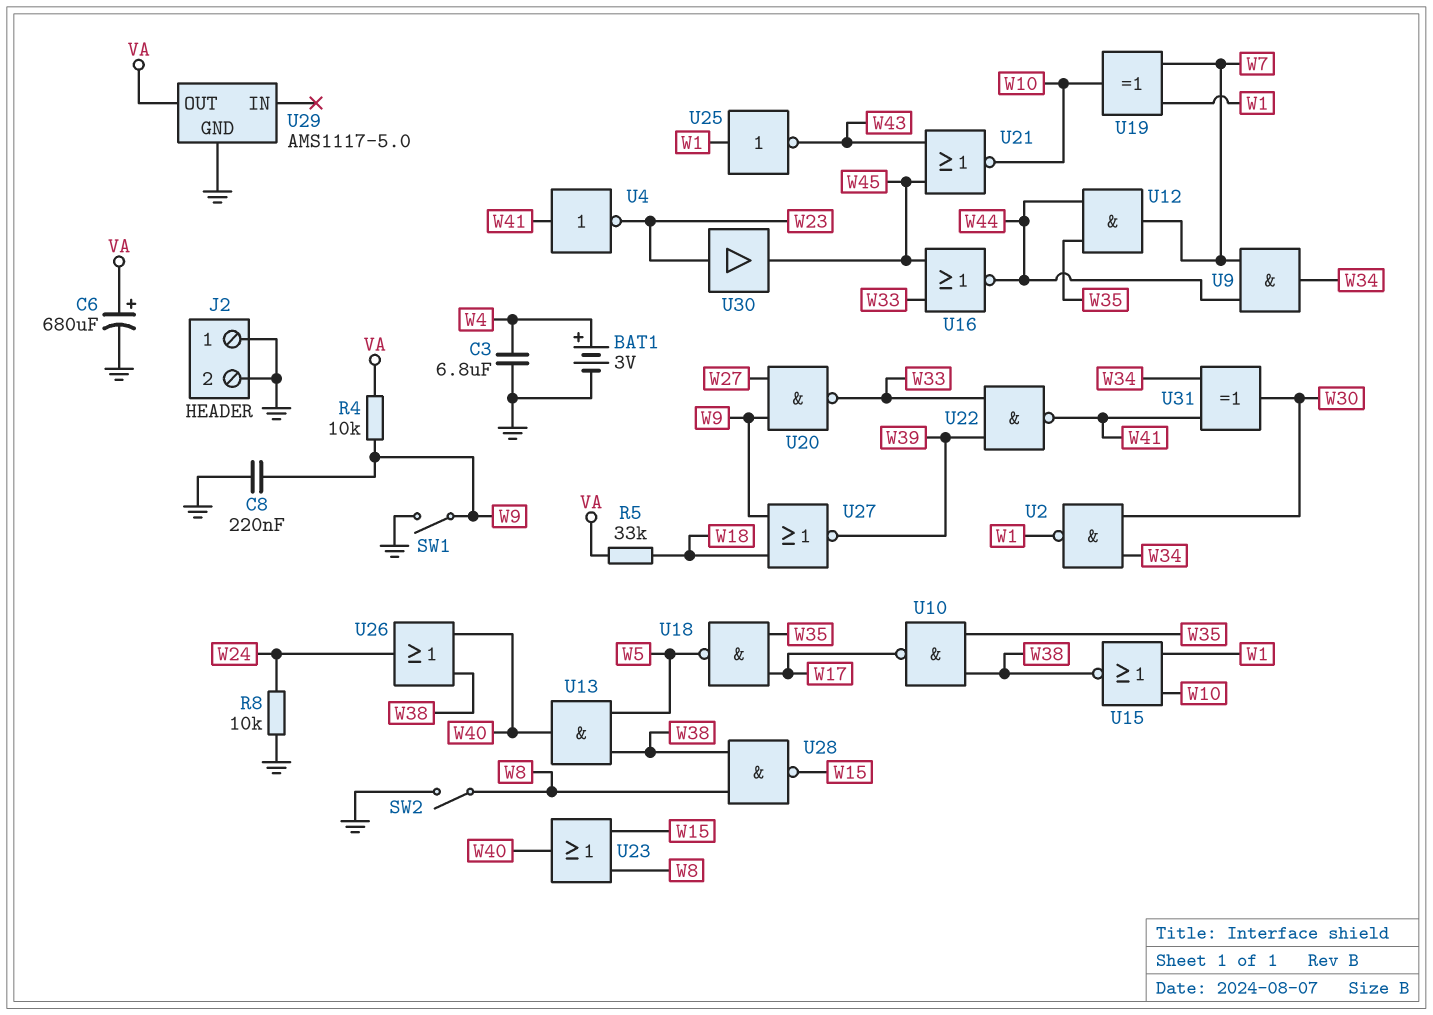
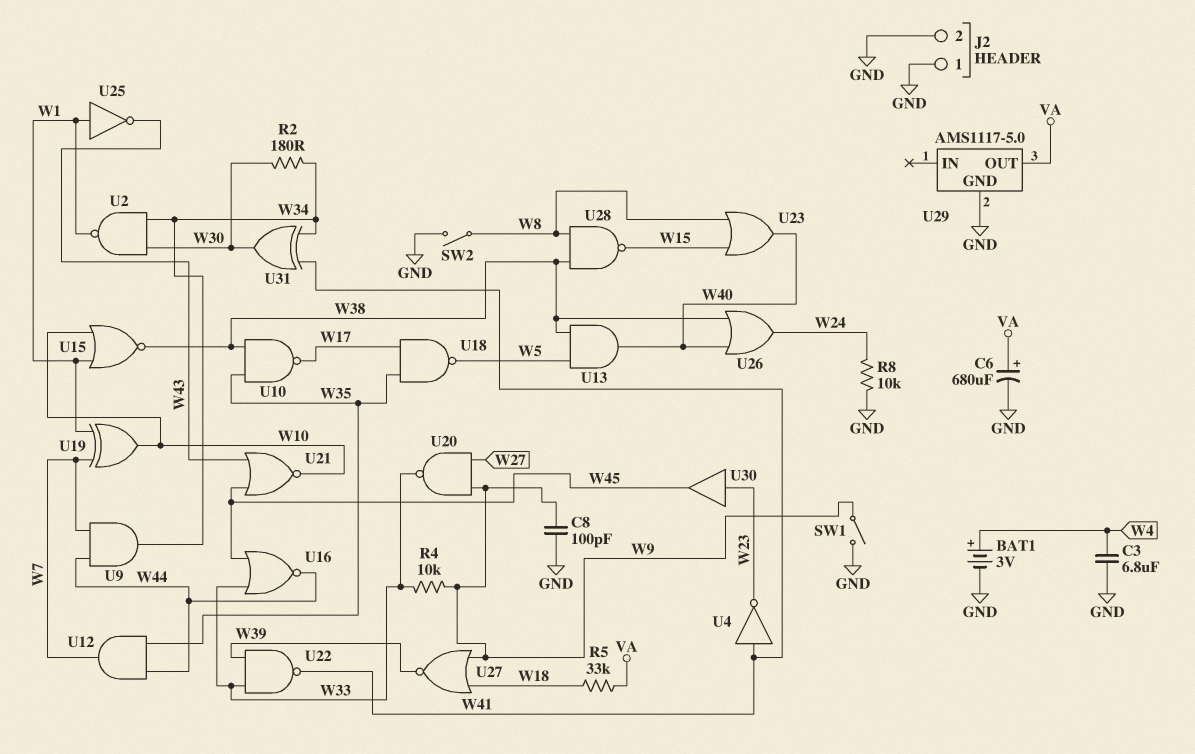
C8: 220nF (GND, W9) -> 100pF (GND, W9)
R2: none -> 180 (W30, W34)
R4: 10k (VA, W9) -> 10k (W9, W33)

